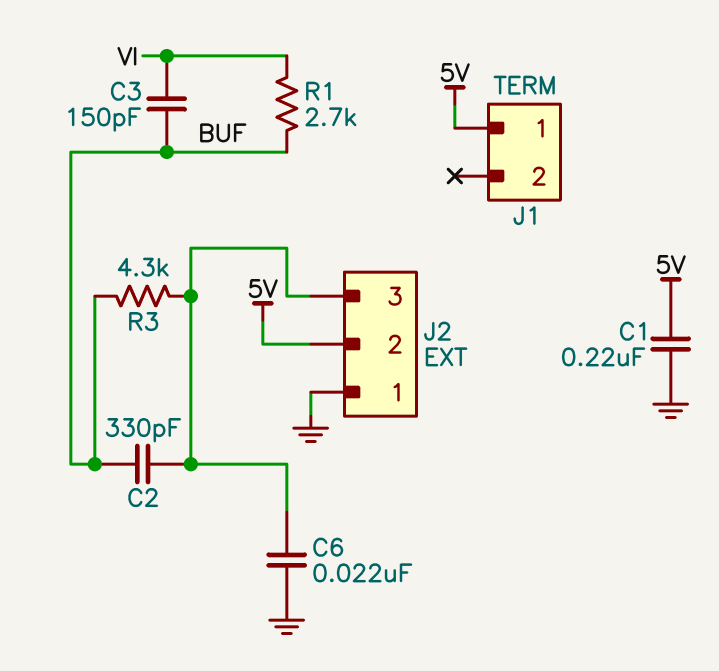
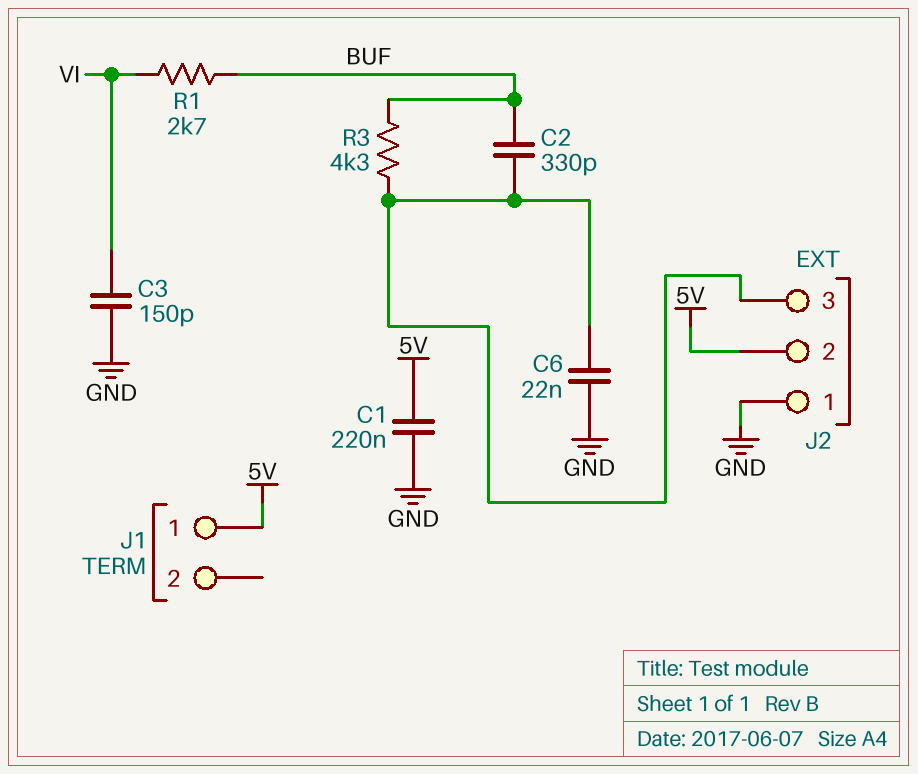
C3: 150pF (BUF, VI) -> 150pF (GND, VI)

